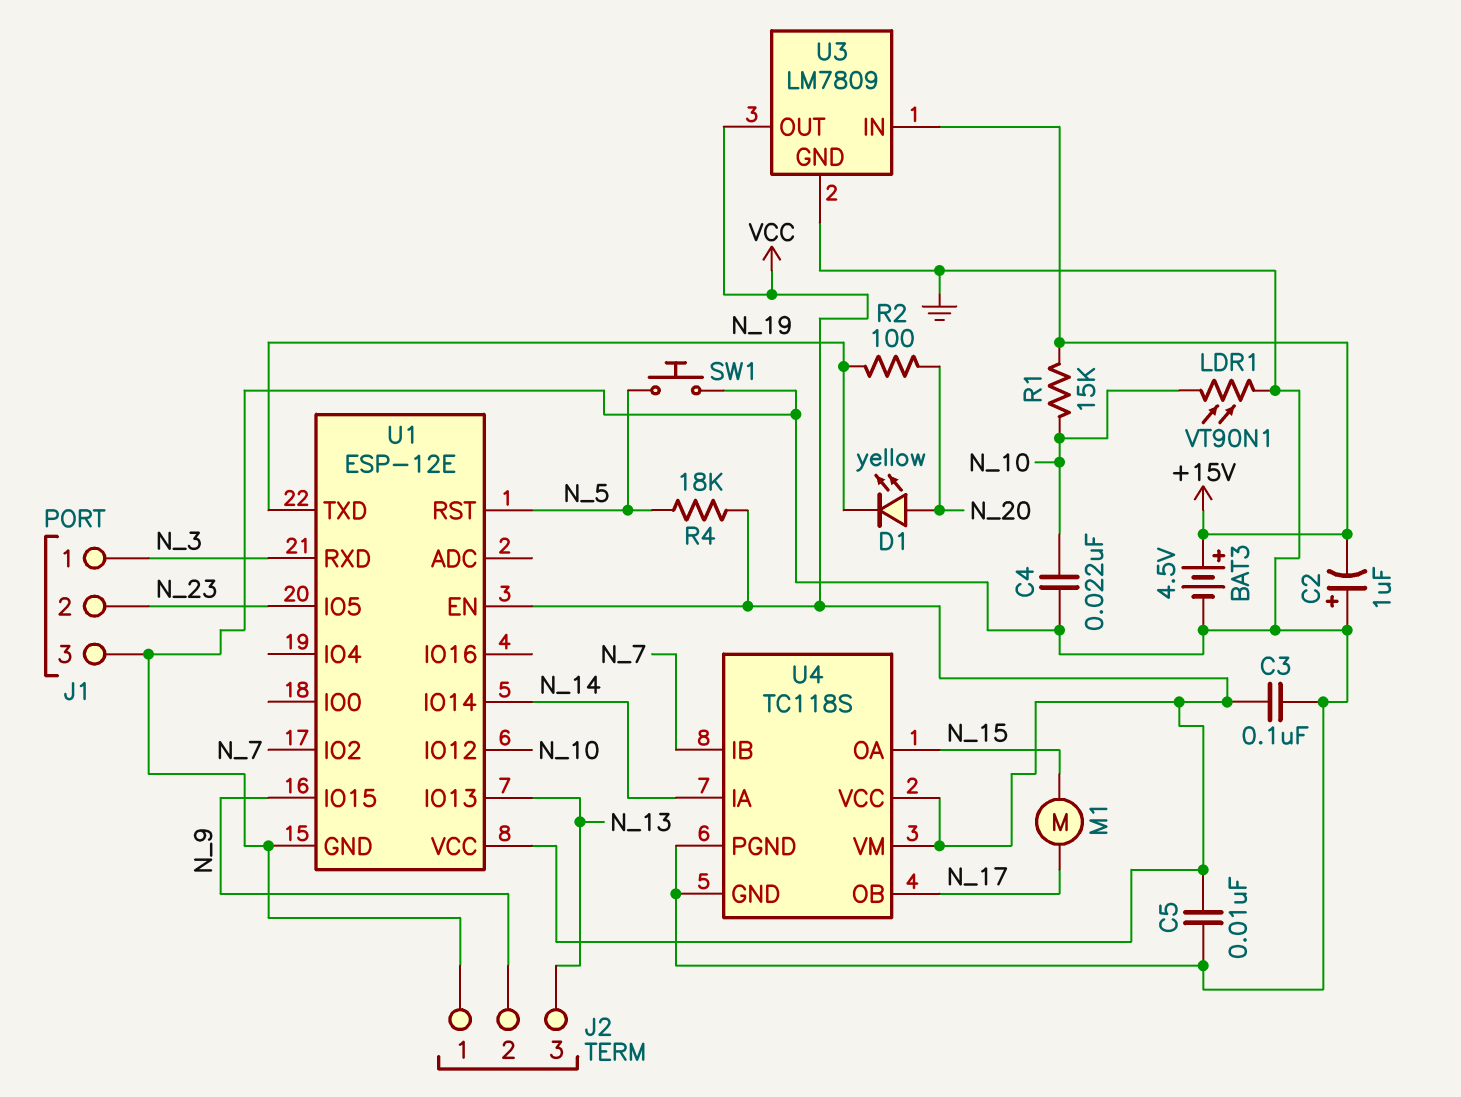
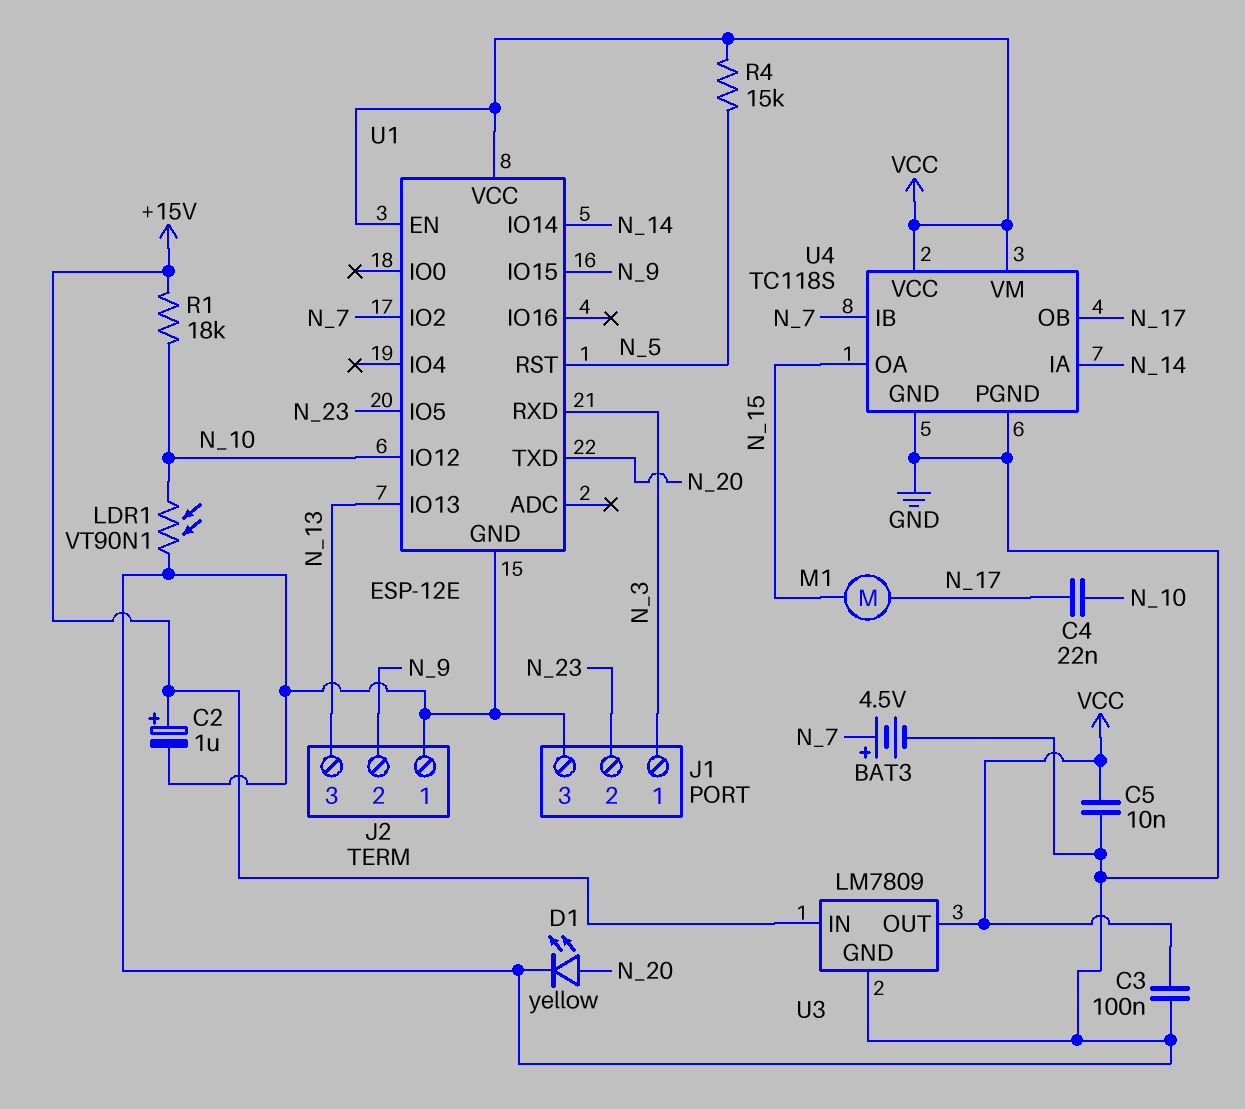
BAT3: 4.5V (plus +15V, minus GND) -> 4.5V (plus N_7, minus GND)
C2: 1uF (plus GND, minus +15V) -> 1uF (plus +15V, minus GND)
C4: 22nF (GND, N_10) -> 22nF (N_10, N_17)
D1: LED yellow (A N_20, K N_19) -> LED yellow (A N_20, K GND)
R1: 15k (+15V, N_10) -> 18k (+15V, N_10)
R2: 100 (N_19, N_20) -> none
R4: 18k (N_5, VCC) -> 15k (N_5, VCC)
SW1: button (GND, N_5) -> none
U1 pin TXD: N_19 -> N_20

